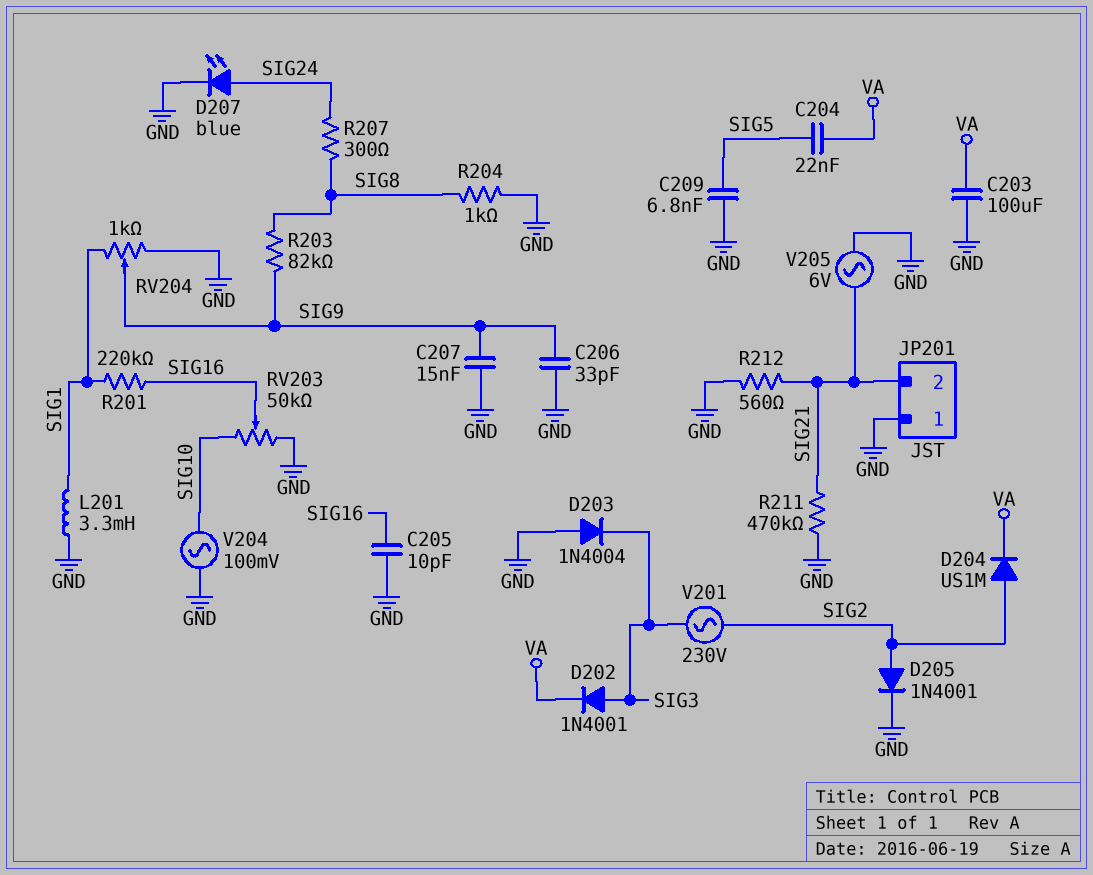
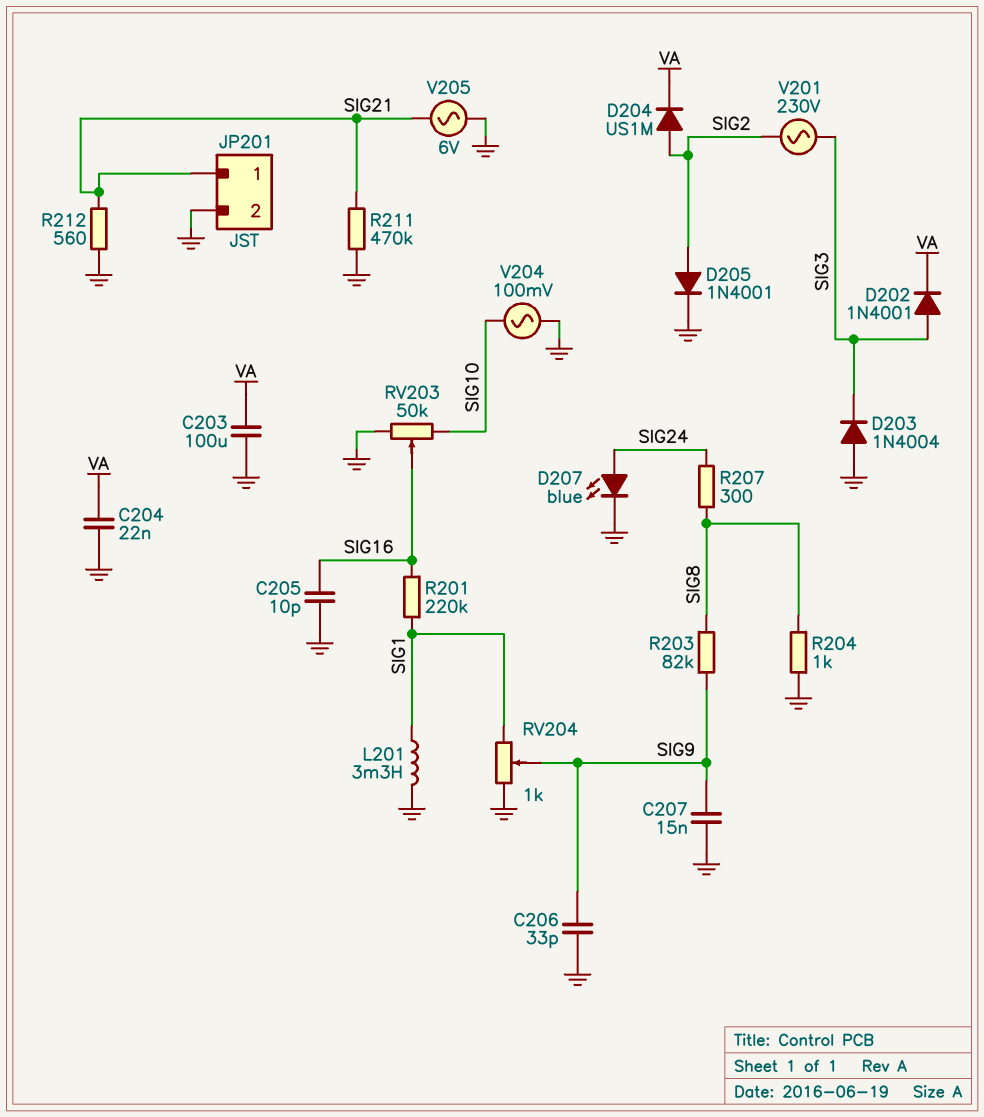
C204: 22nF (SIG5, VA) -> 22nF (GND, VA)
C209: 6.8nF (GND, SIG5) -> none
JP201 pin 1: GND -> SIG21
JP201 pin 2: SIG21 -> GND

